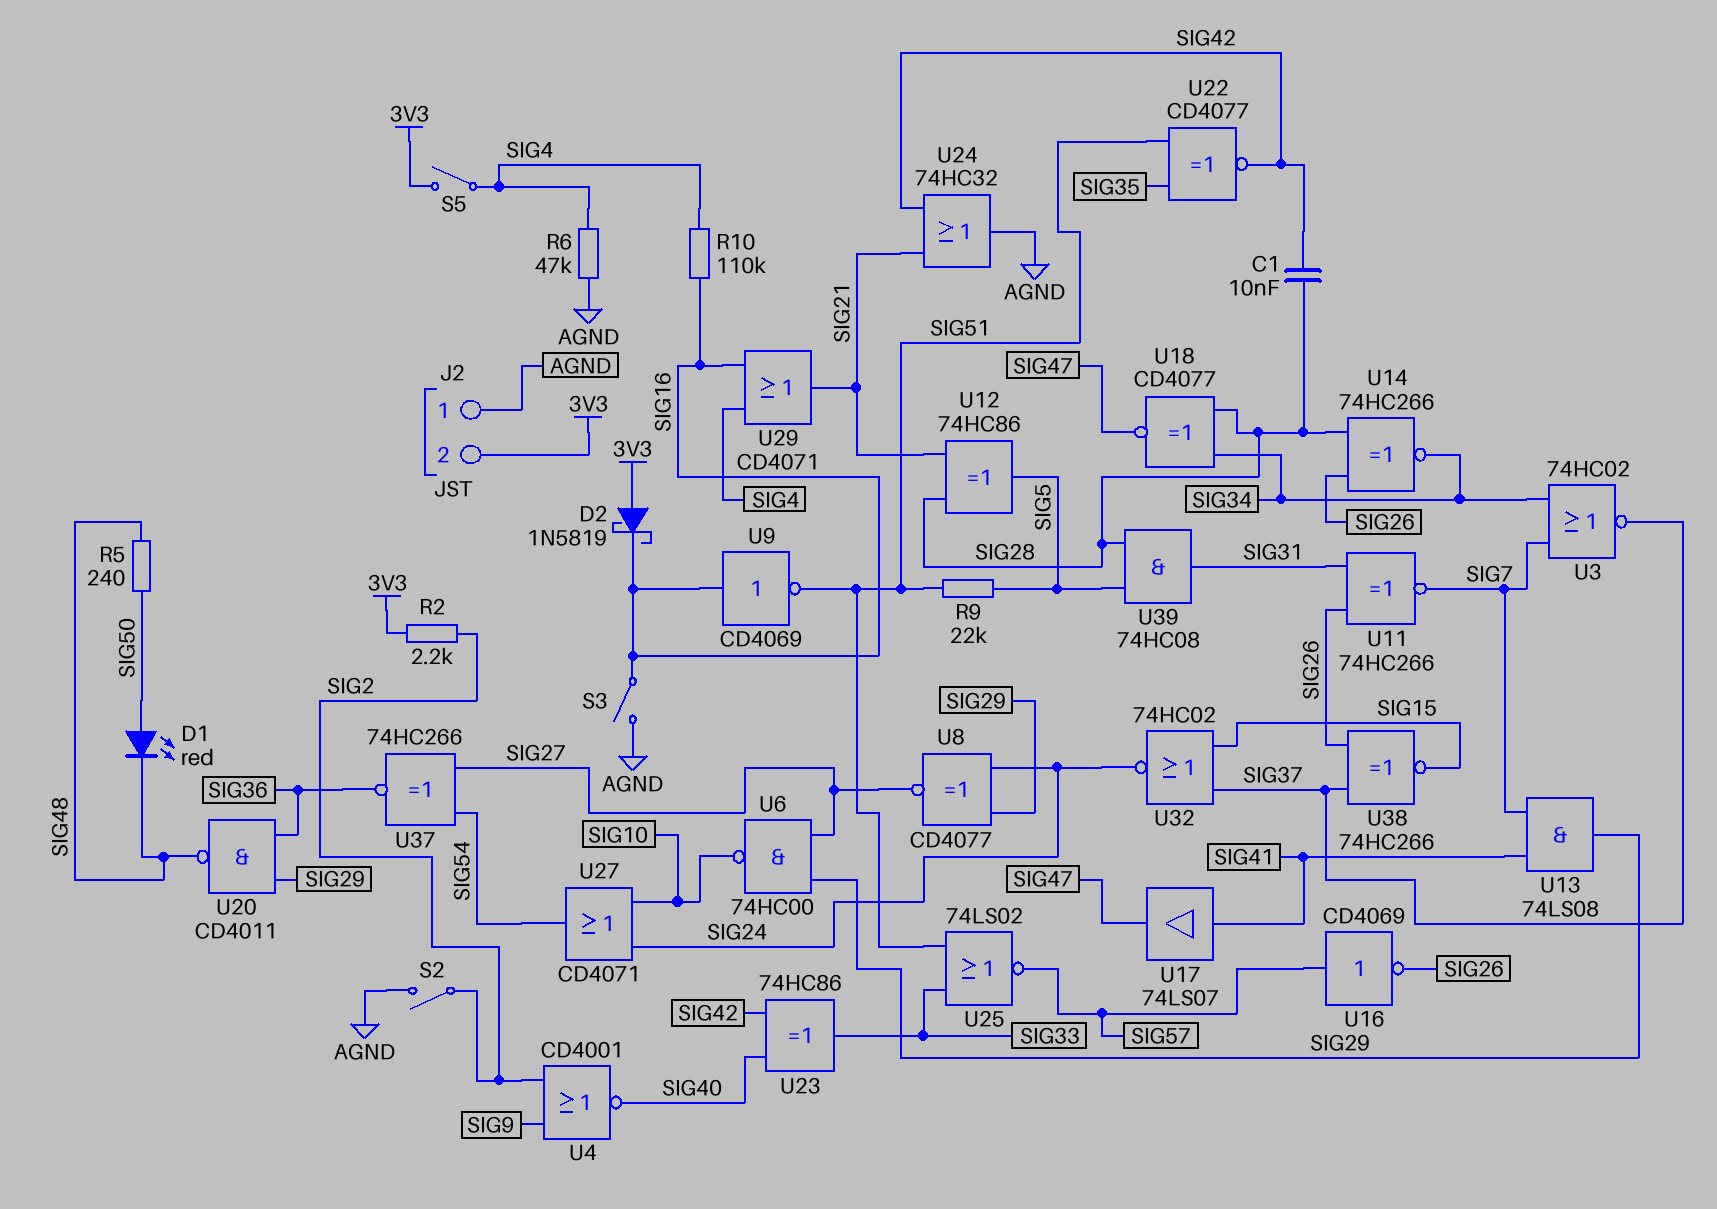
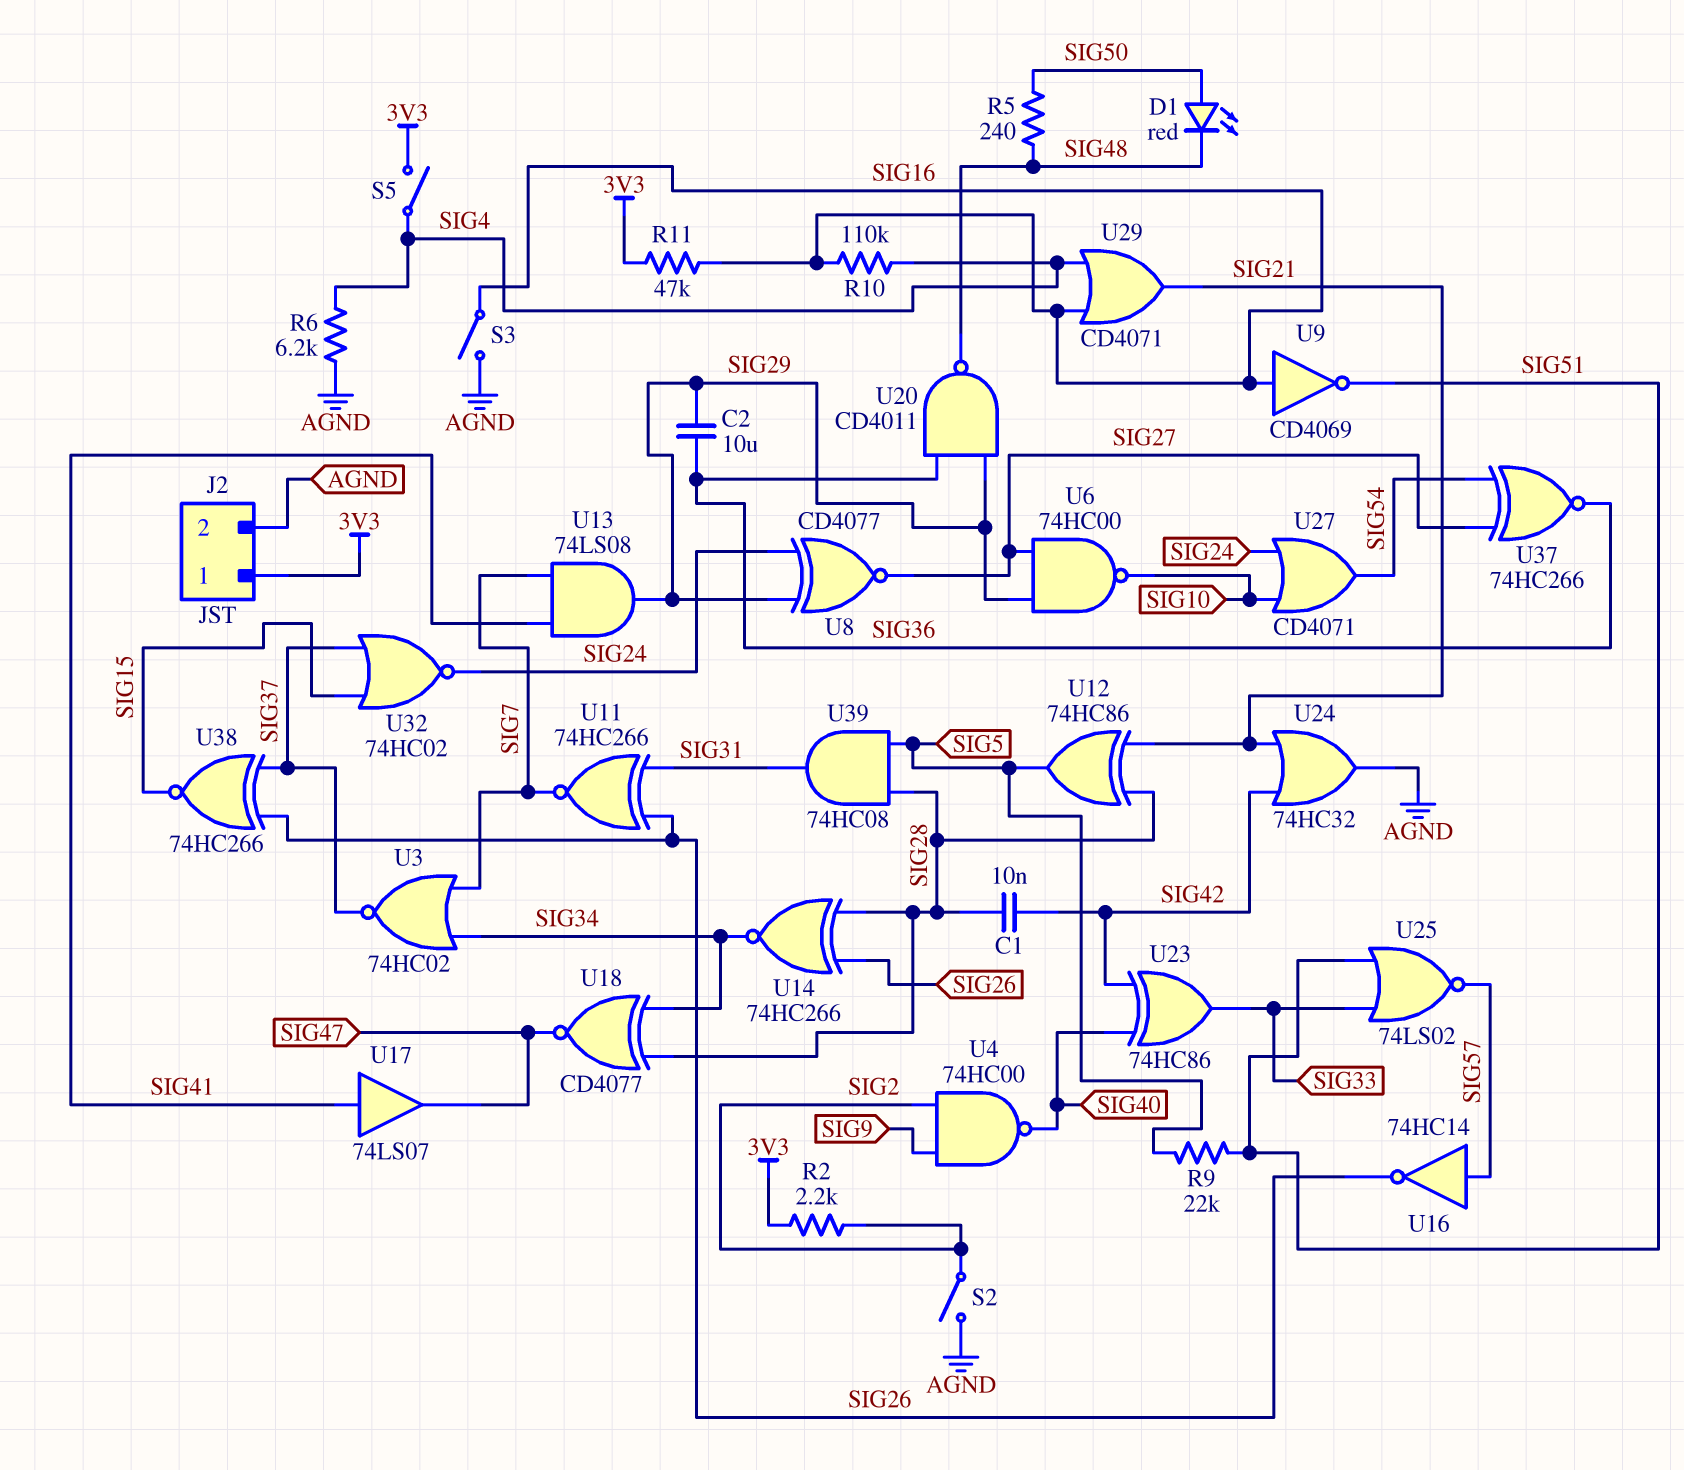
C2: none -> 10uF (SIG29, SIG36)
D2: schottky 1N5819 (A 3V3, K SIG16) -> none
J2 pin 1: AGND -> 3V3
J2 pin 2: 3V3 -> AGND
R6: 47k (AGND, SIG4) -> 6.2k (AGND, SIG4)
R11: none -> 47k (3V3, SIG16)
U4: NOR CD4001 (in SIG2, in SIG9, out SIG40) -> NAND 74HC00 (in SIG2, in SIG9, out SIG40)
U16: NOT CD4069 (in SIG57, out SIG26) -> NOT 74HC14 (in SIG57, out SIG26)
U22: XNOR CD4077 (in SIG35, in SIG51, out SIG42) -> none

